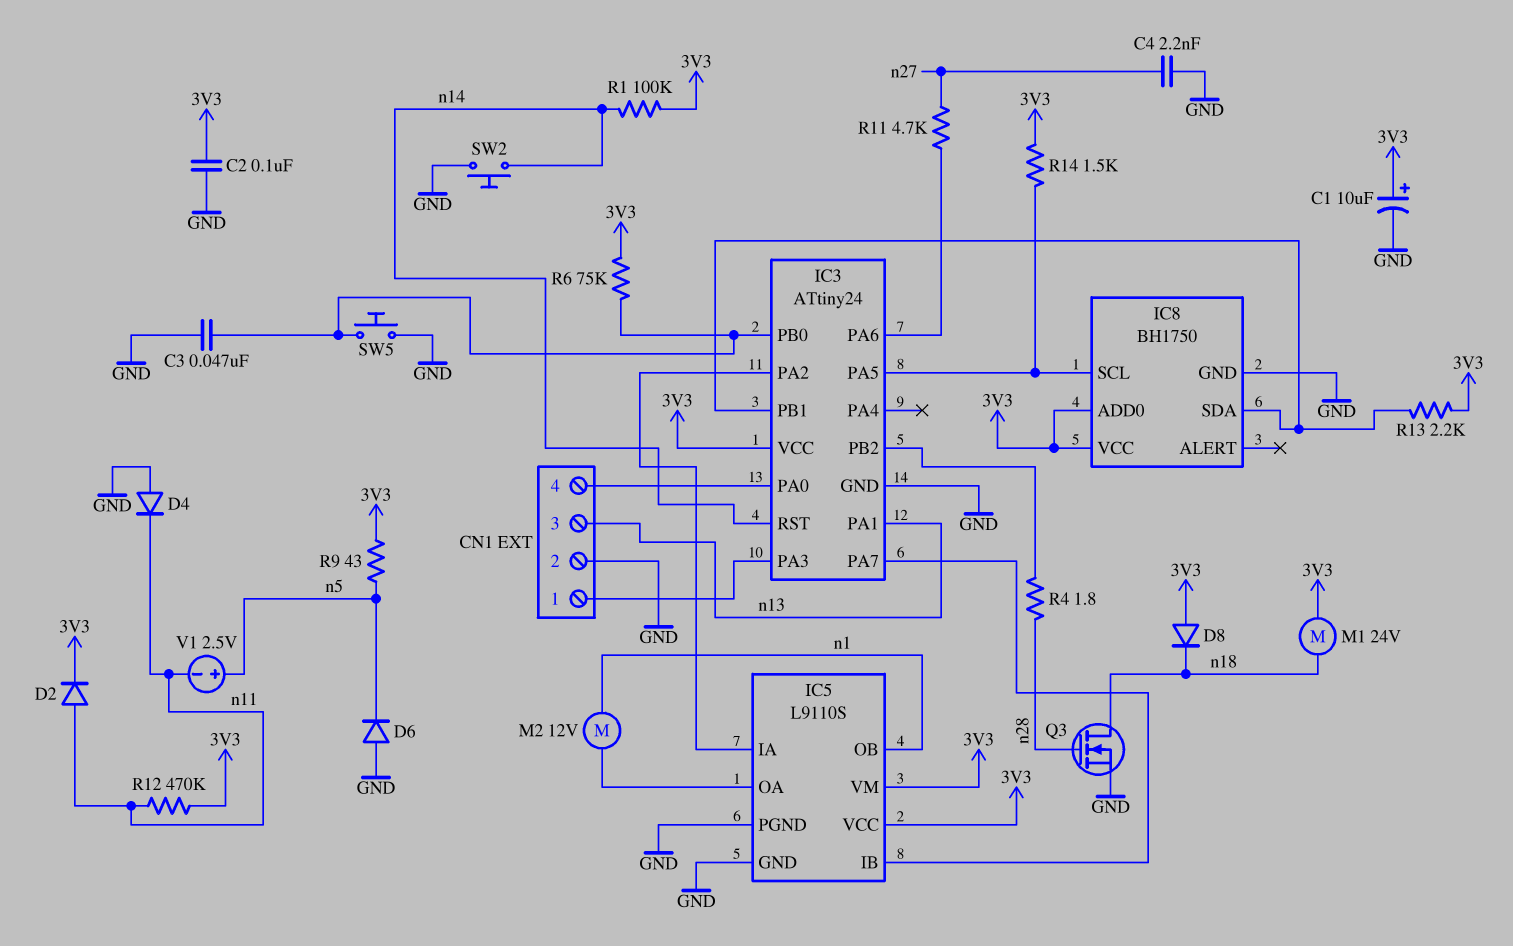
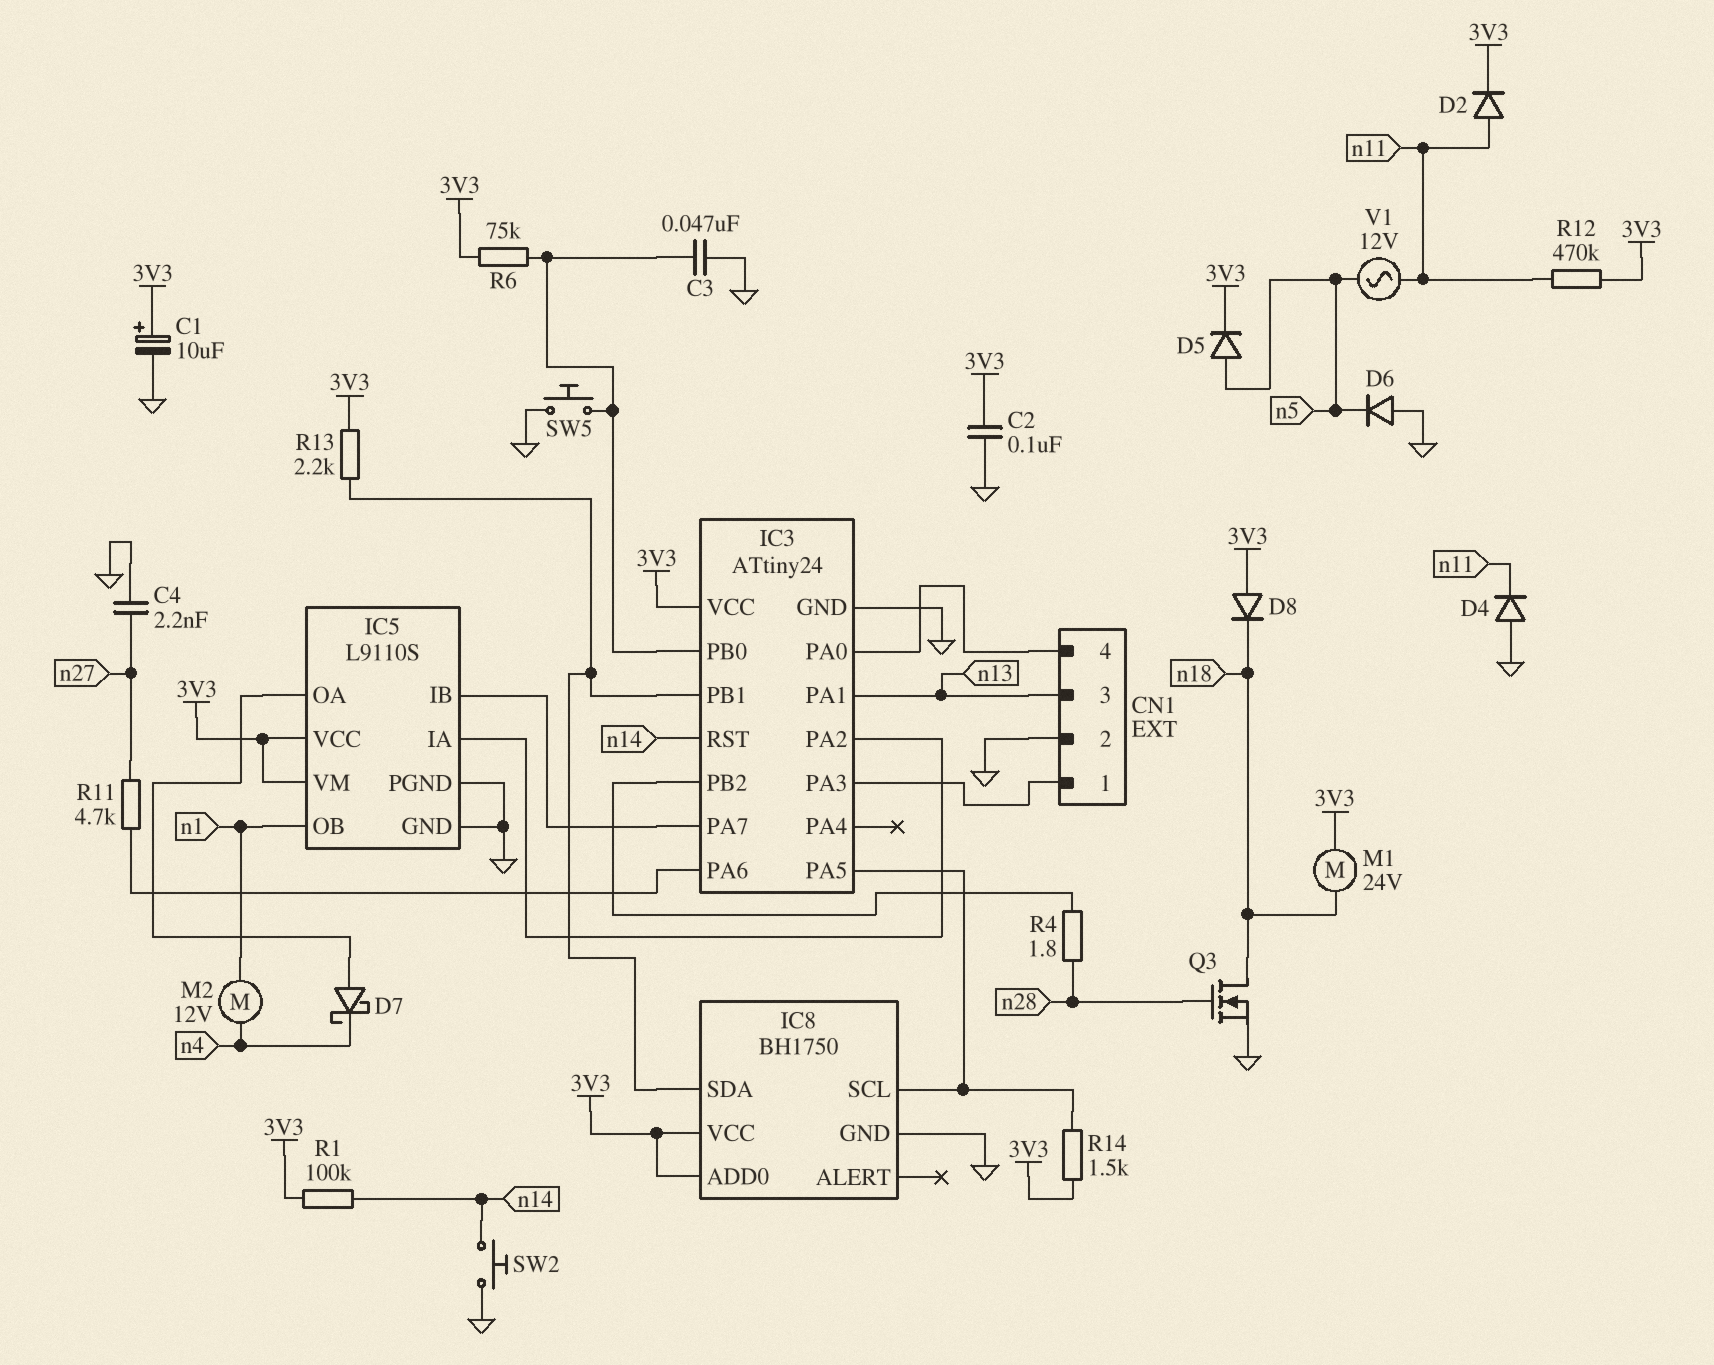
D5: none -> diode (A n5, K 3V3)
D7: none -> schottky (A IC5/OA, K n4)
M2: motor 12V (IC5/OA, n1) -> motor 12V (n1, n4)
R9: 43 (3V3, n5) -> none
V1: 2.5V (plus n5, minus n11) -> AC 12V (n5, n11)

